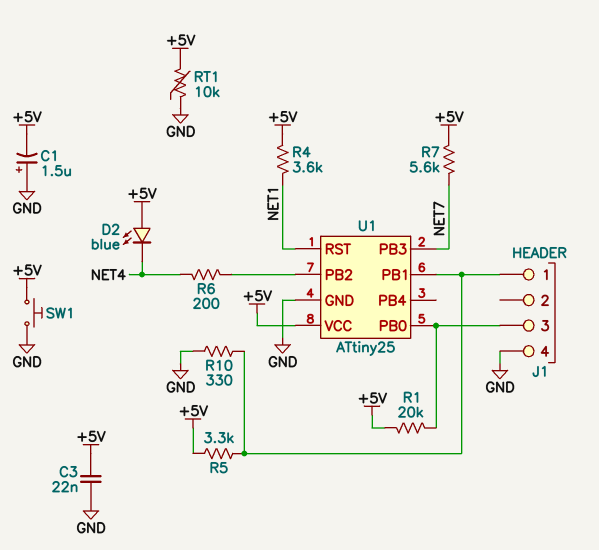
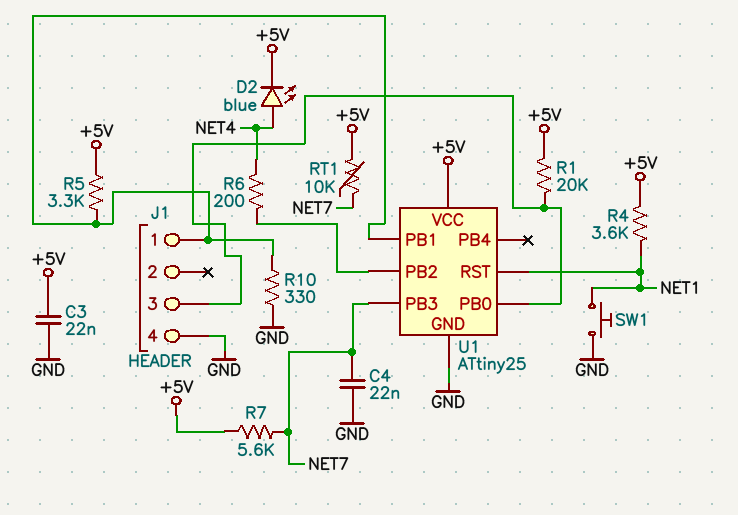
C1: 1.5uF (plus GND, minus +5V) -> none
C4: none -> 22nF (GND, NET7)
D2: LED blue (A +5V, K NET4) -> LED blue (A NET4, K +5V)
RT1: 10k (+5V, GND) -> 10k (+5V, NET7)
SW1: button (+5V, GND) -> button (GND, NET1)

